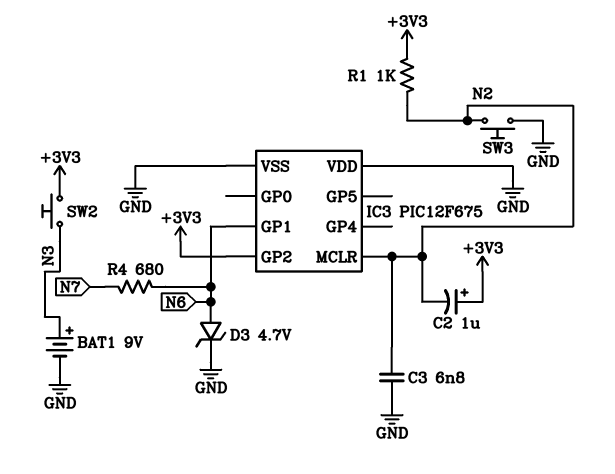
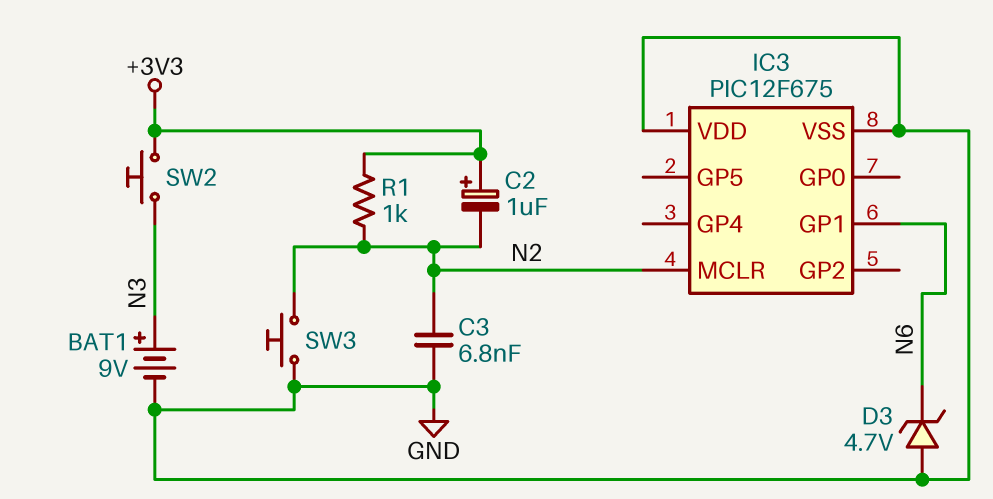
D3: zener 4.7V (A N6, K GND) -> zener 4.7V (A GND, K N6)
IC3 pin GP2: +3V3 -> none
R4: 680 (N6, N7) -> none

